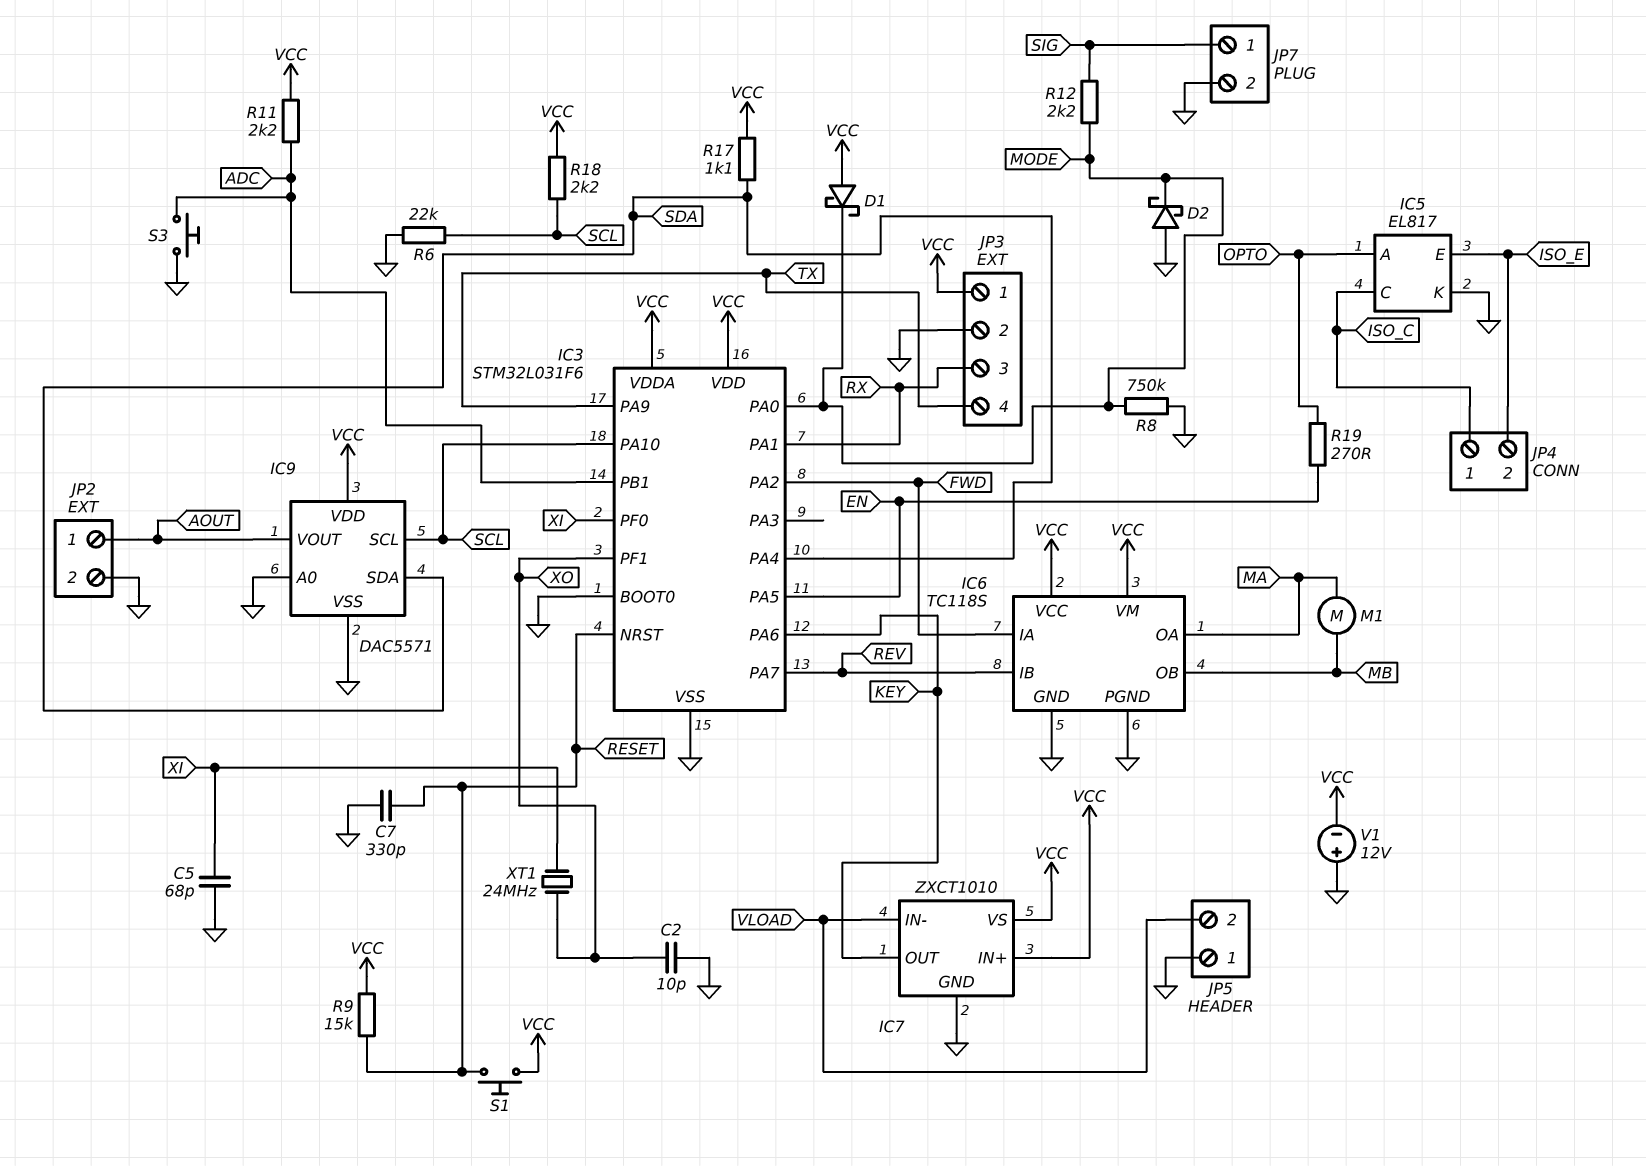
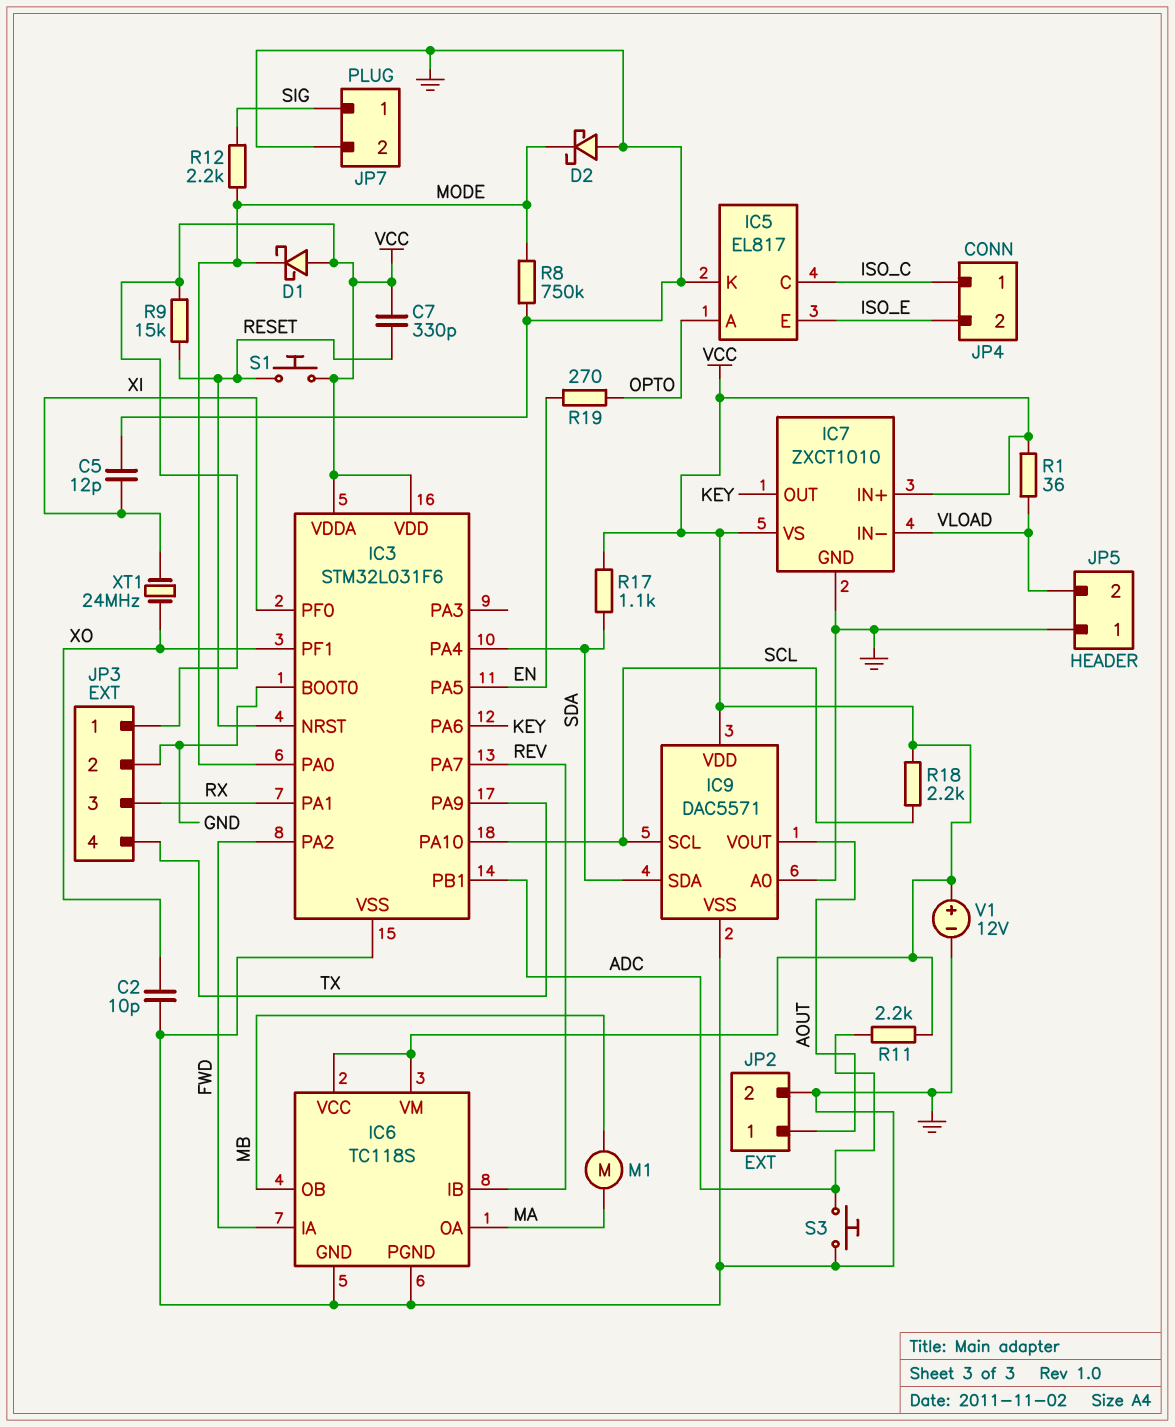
C5: 68pF (GND, XI) -> 12pF (GND, XI)
C7: 330pF (GND, RESET) -> 330pF (RESET, VCC)
R1: none -> 36 (VCC, VLOAD)
R6: 22k (GND, SCL) -> none
V1: 12V (plus GND, minus VCC) -> 12V (plus VCC, minus GND)

